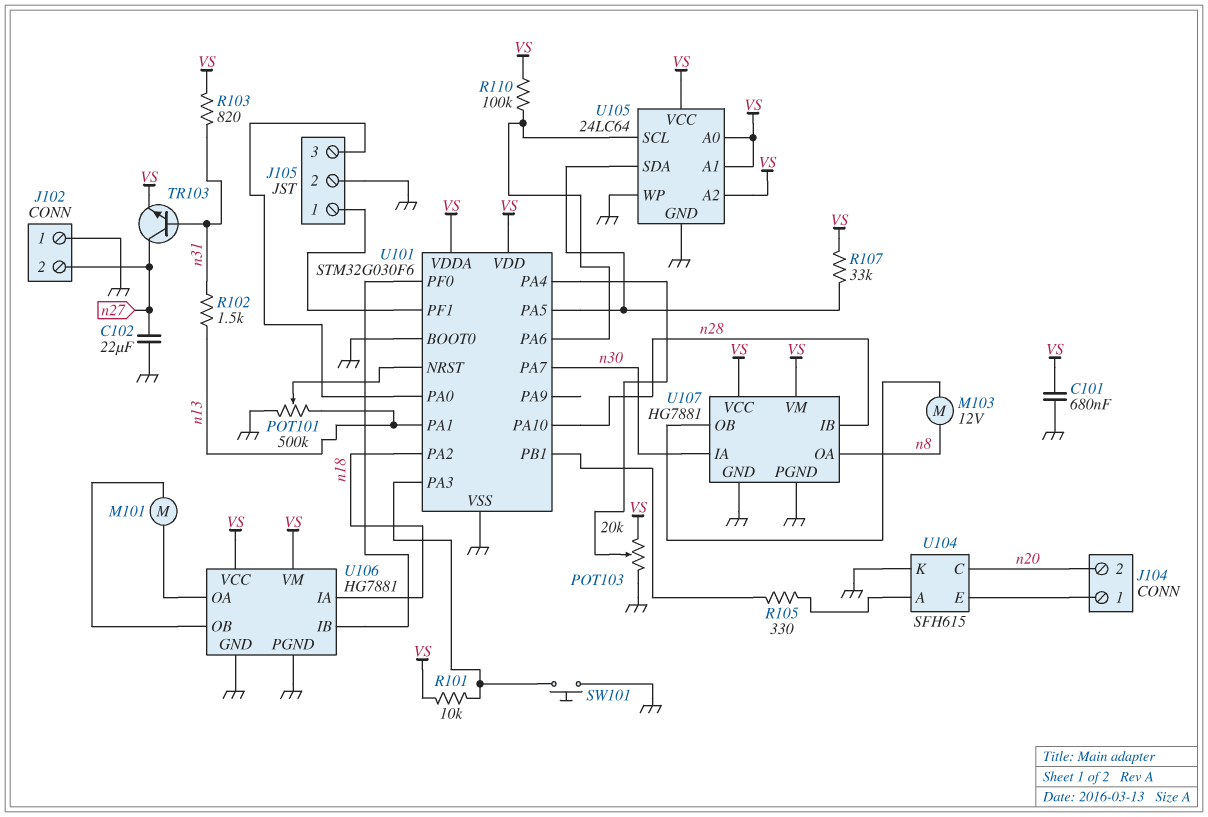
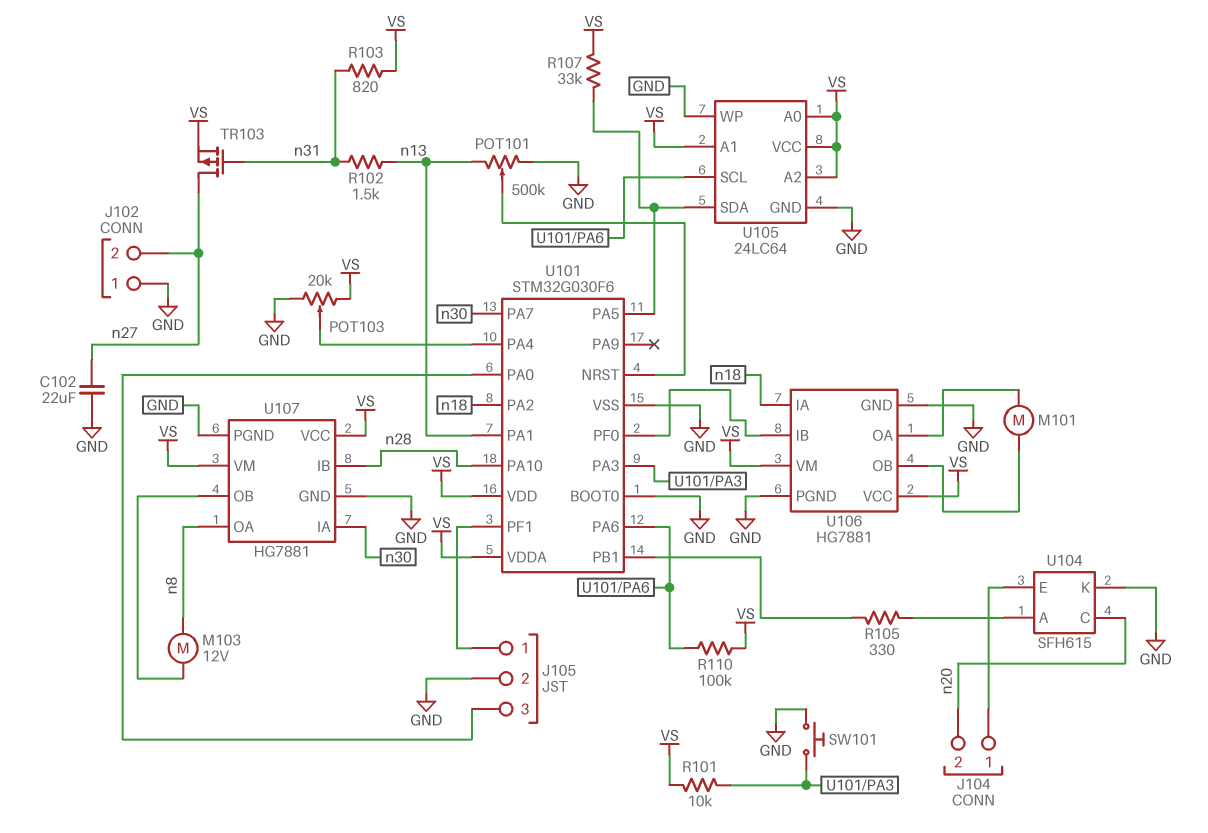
C101: 680nF (GND, VS) -> none
TR103: NPN (B n31, C n27, E VS) -> PMOS (G n31, D n27, S VS)

